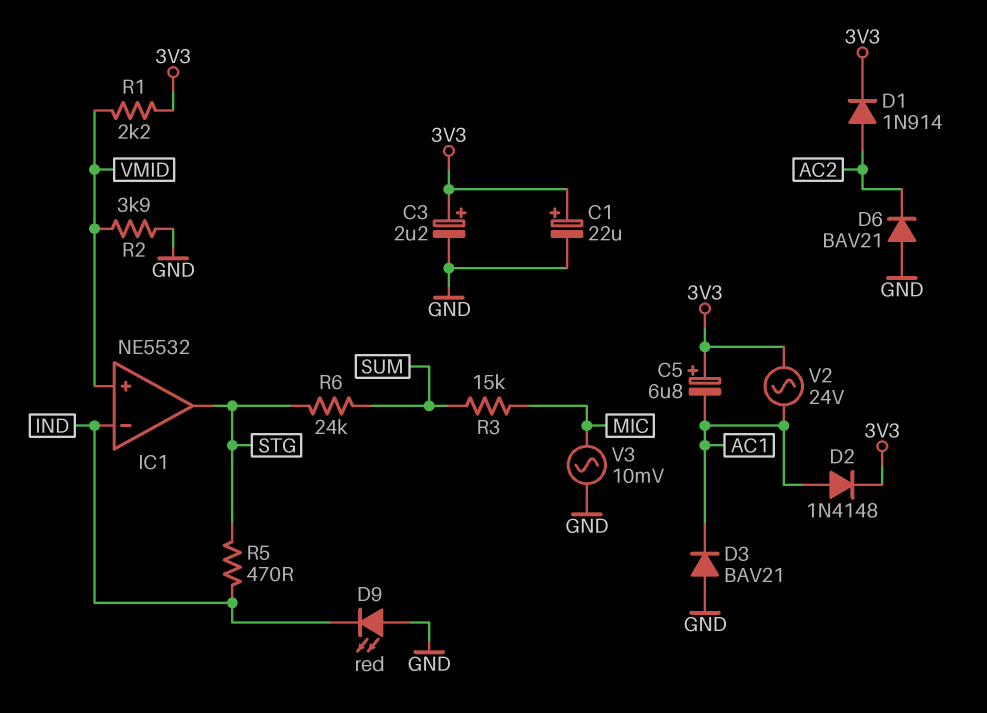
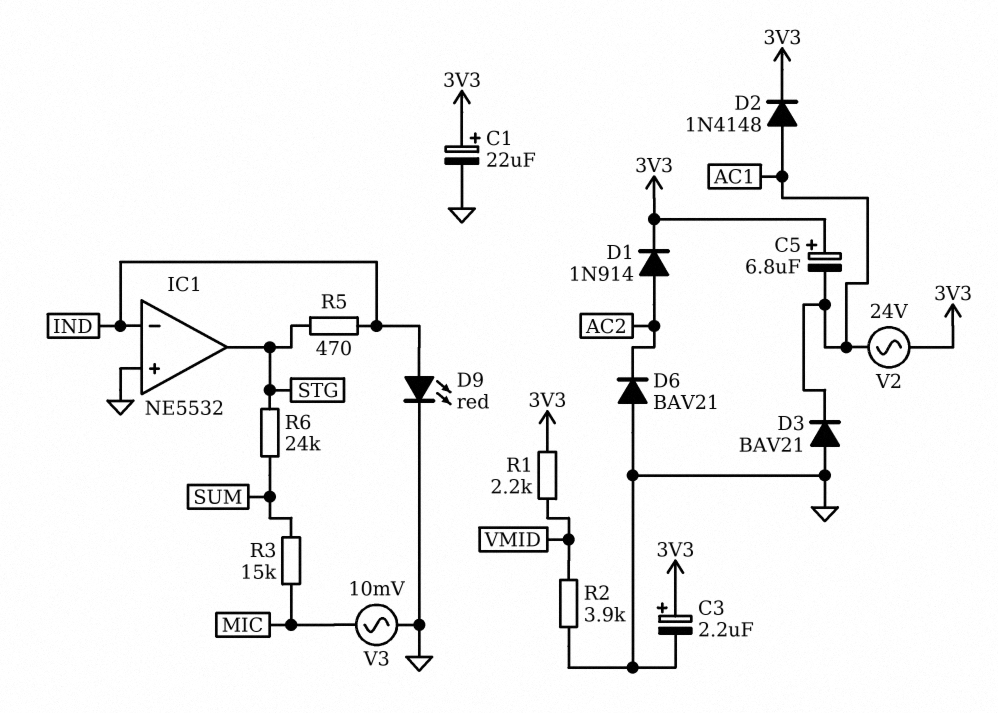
D9: LED red (A GND, K IND) -> LED red (A IND, K GND)
IC1 pin in+: VMID -> GND

